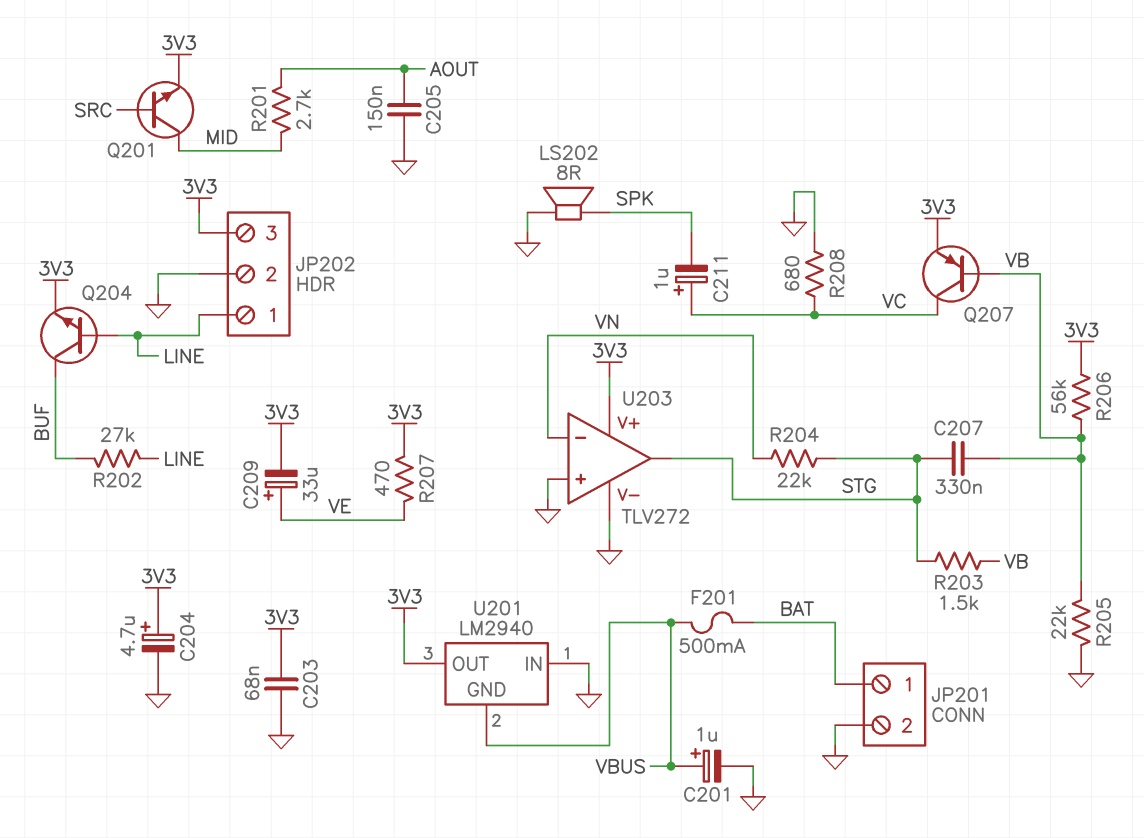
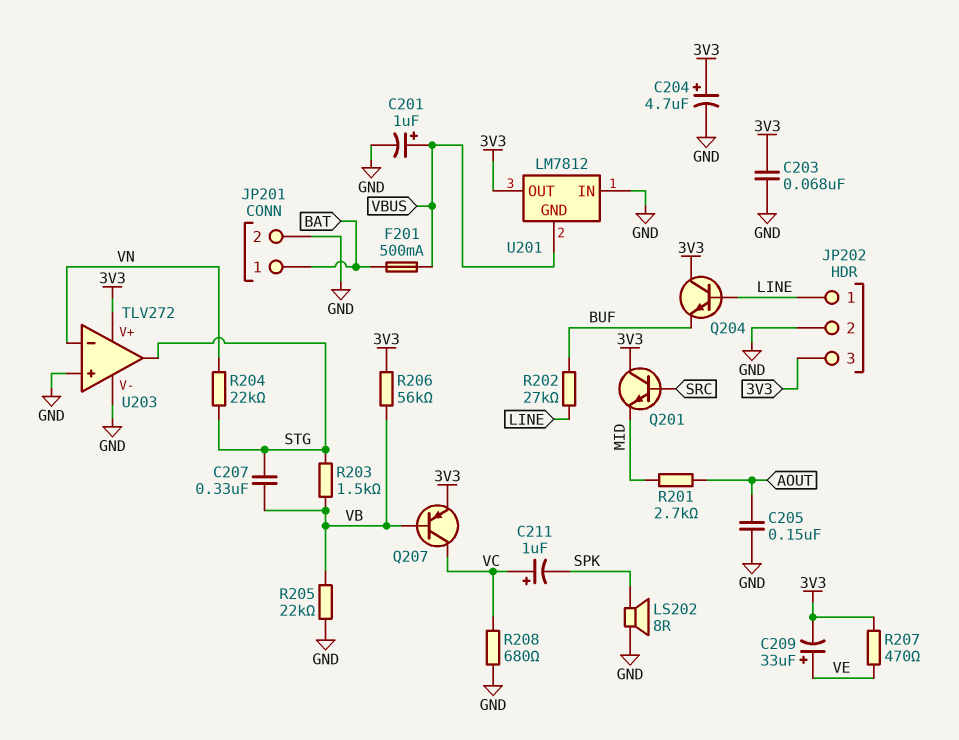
Q201: NPN (B SRC, C MID, E 3V3) -> NPN (B SRC, C 3V3, E MID)
Q204: NPN (B LINE, C BUF, E 3V3) -> NPN (B LINE, C 3V3, E BUF)
U201: LM2940 -> LM7812

